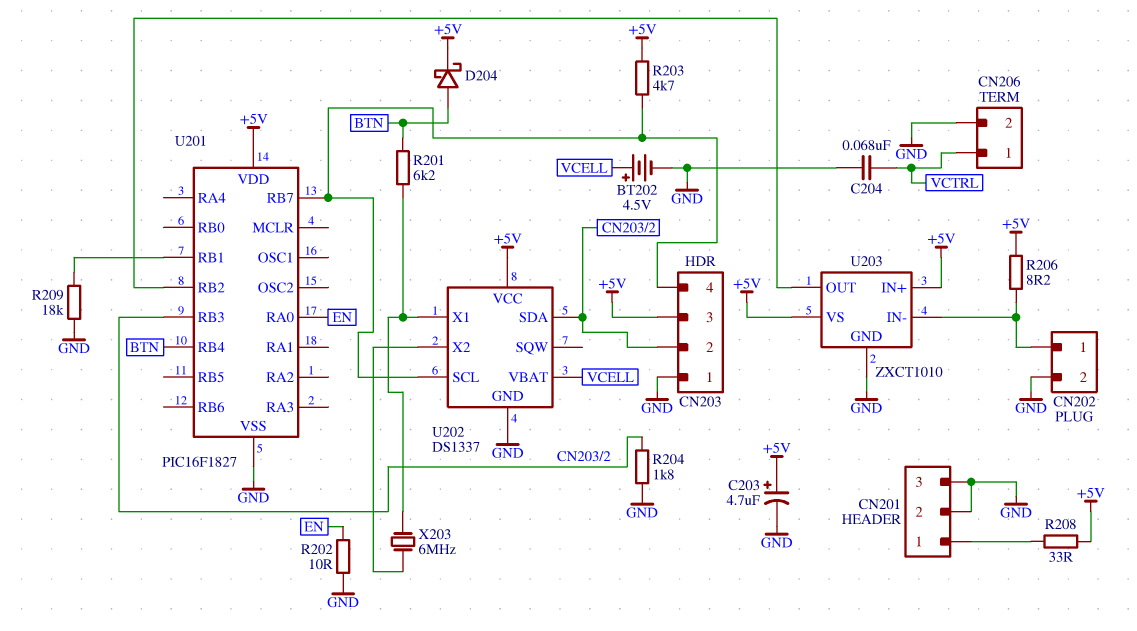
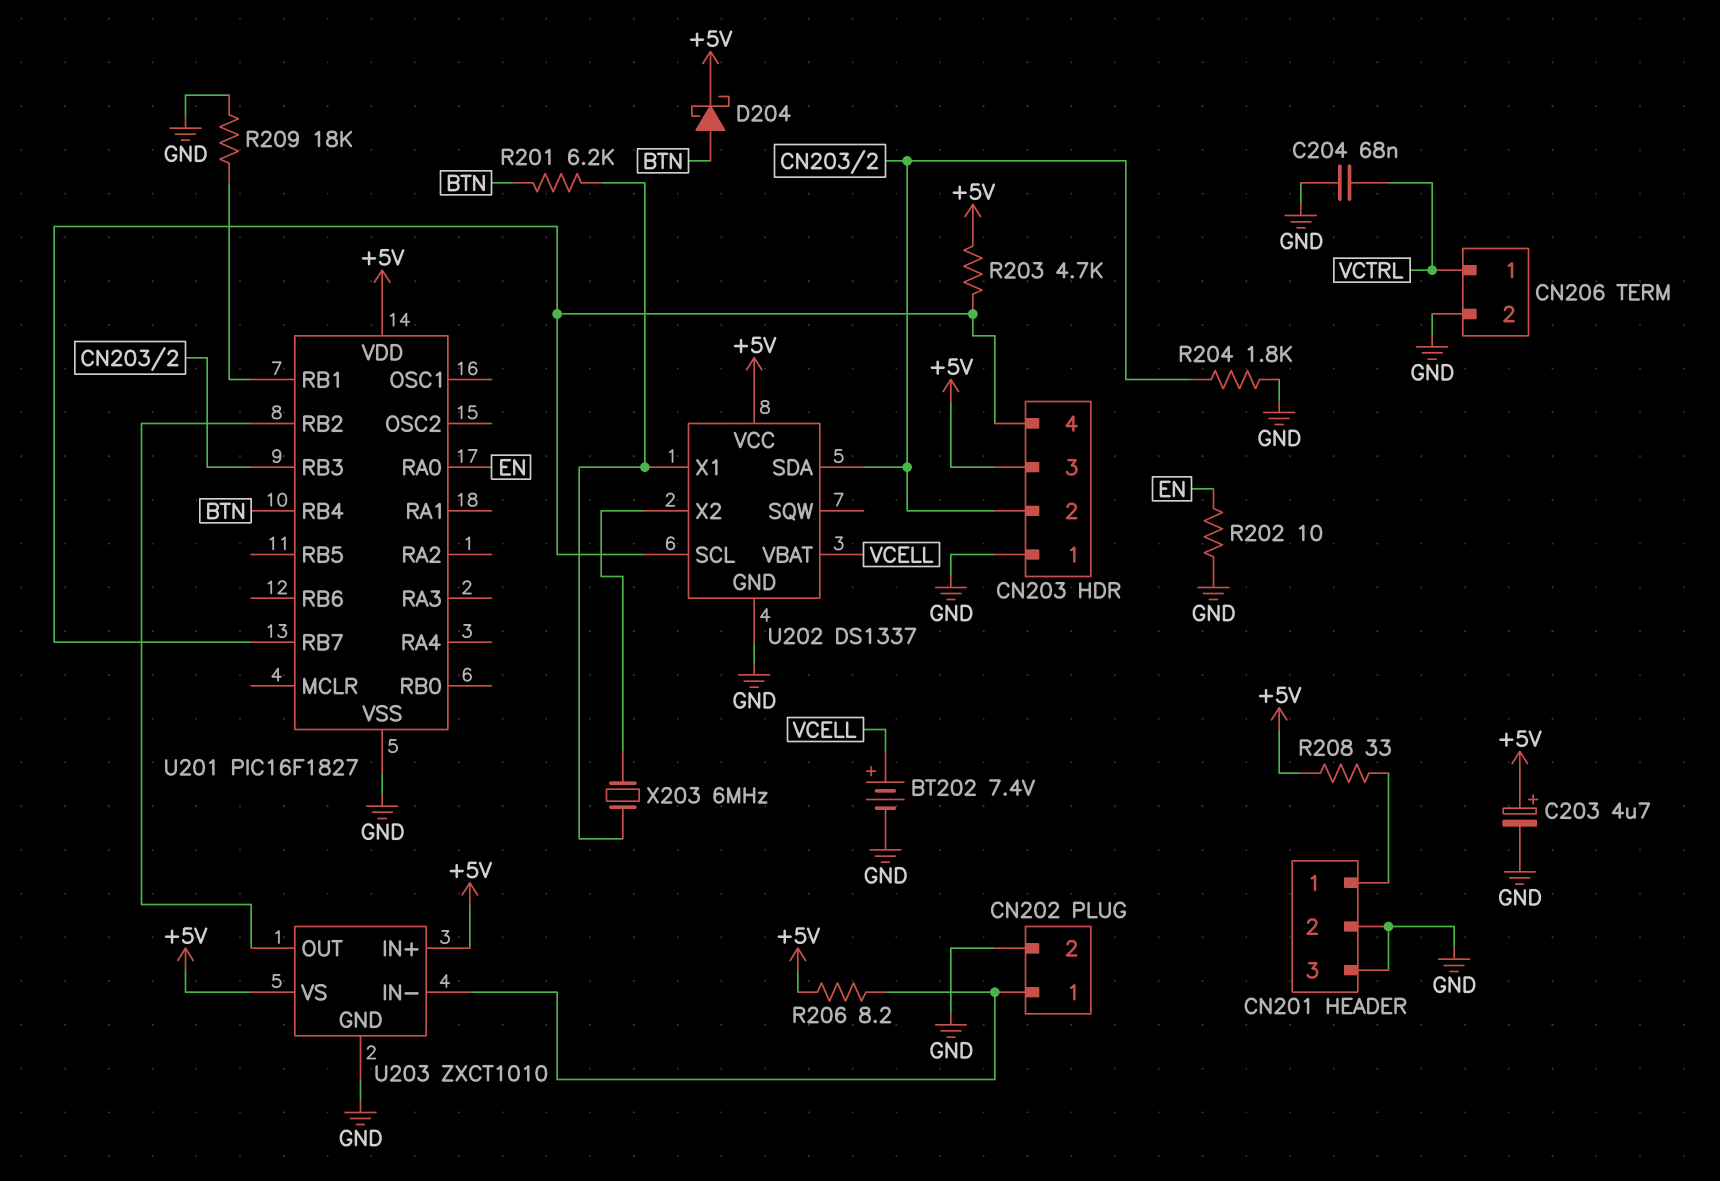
BT202: 4.5V (plus VCELL, minus GND) -> 7.4V (plus VCELL, minus GND)

